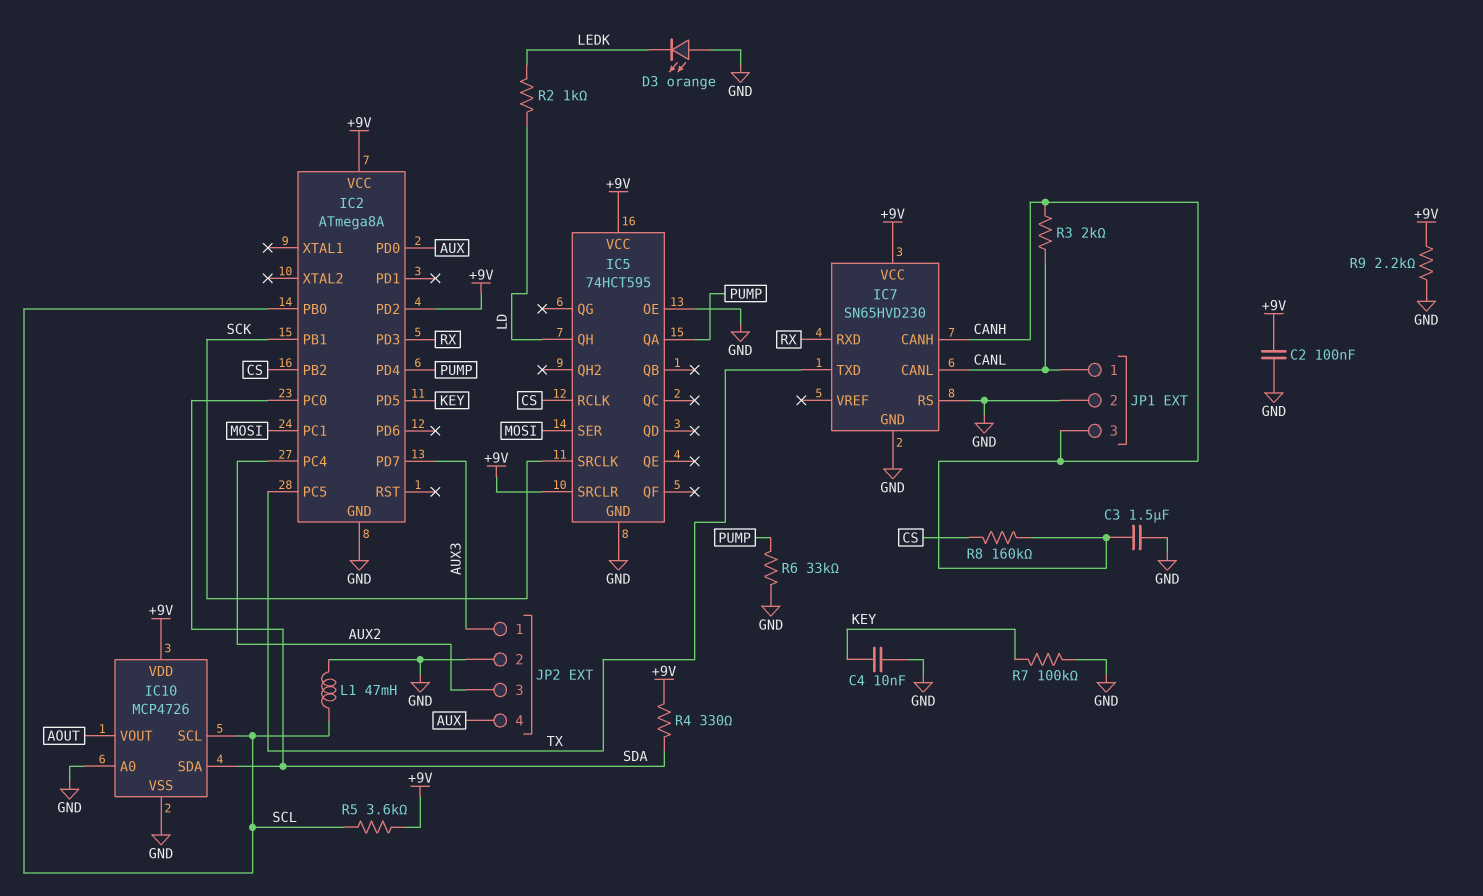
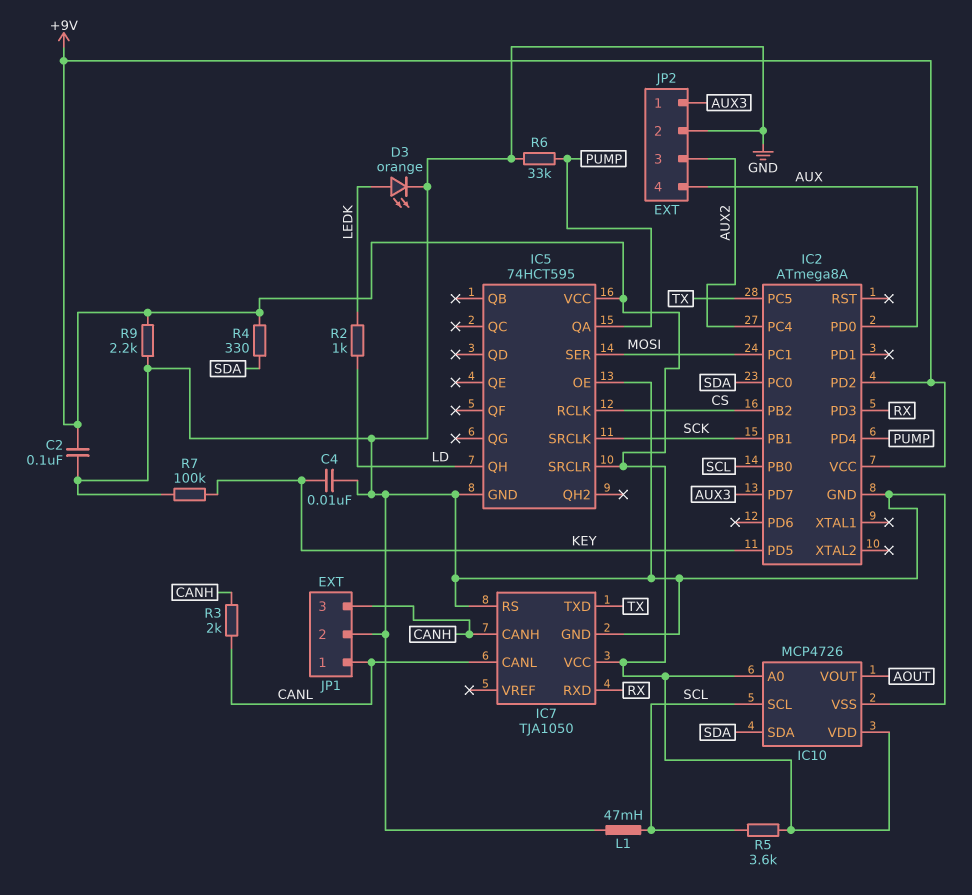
C3: 1.5uF (CANH, GND) -> none
D3: LED orange (A GND, K LEDK) -> LED orange (A LEDK, K GND)
IC7: SN65HVD230 -> TJA1050
IC10 pin A0: GND -> +9V
R8: 160k (CANH, CS) -> none

